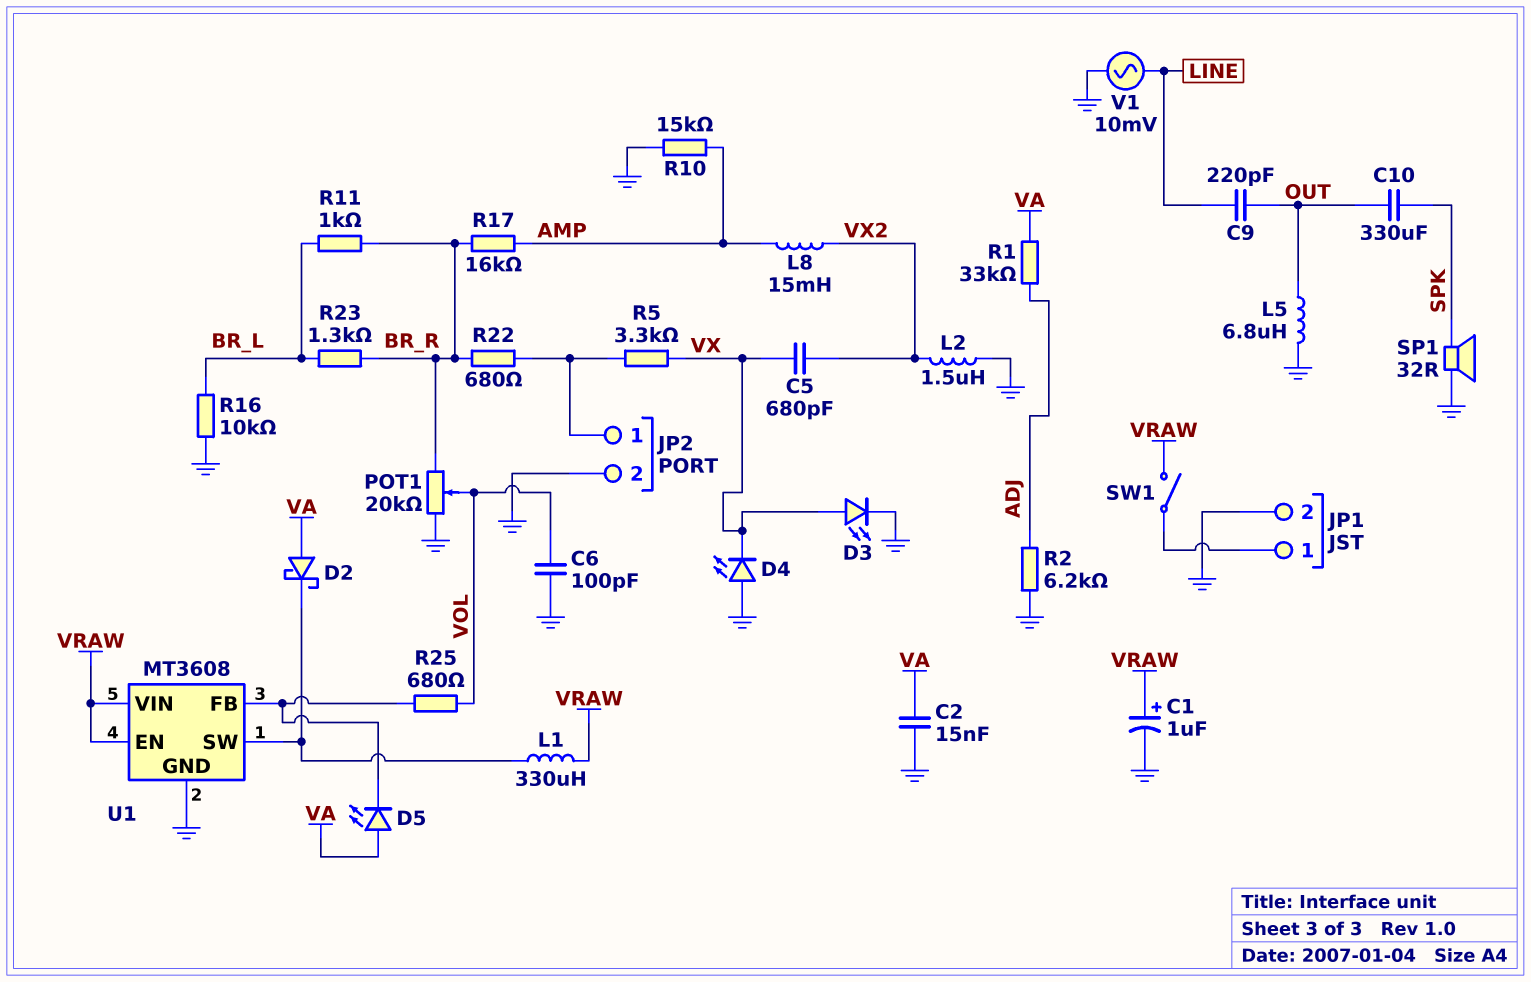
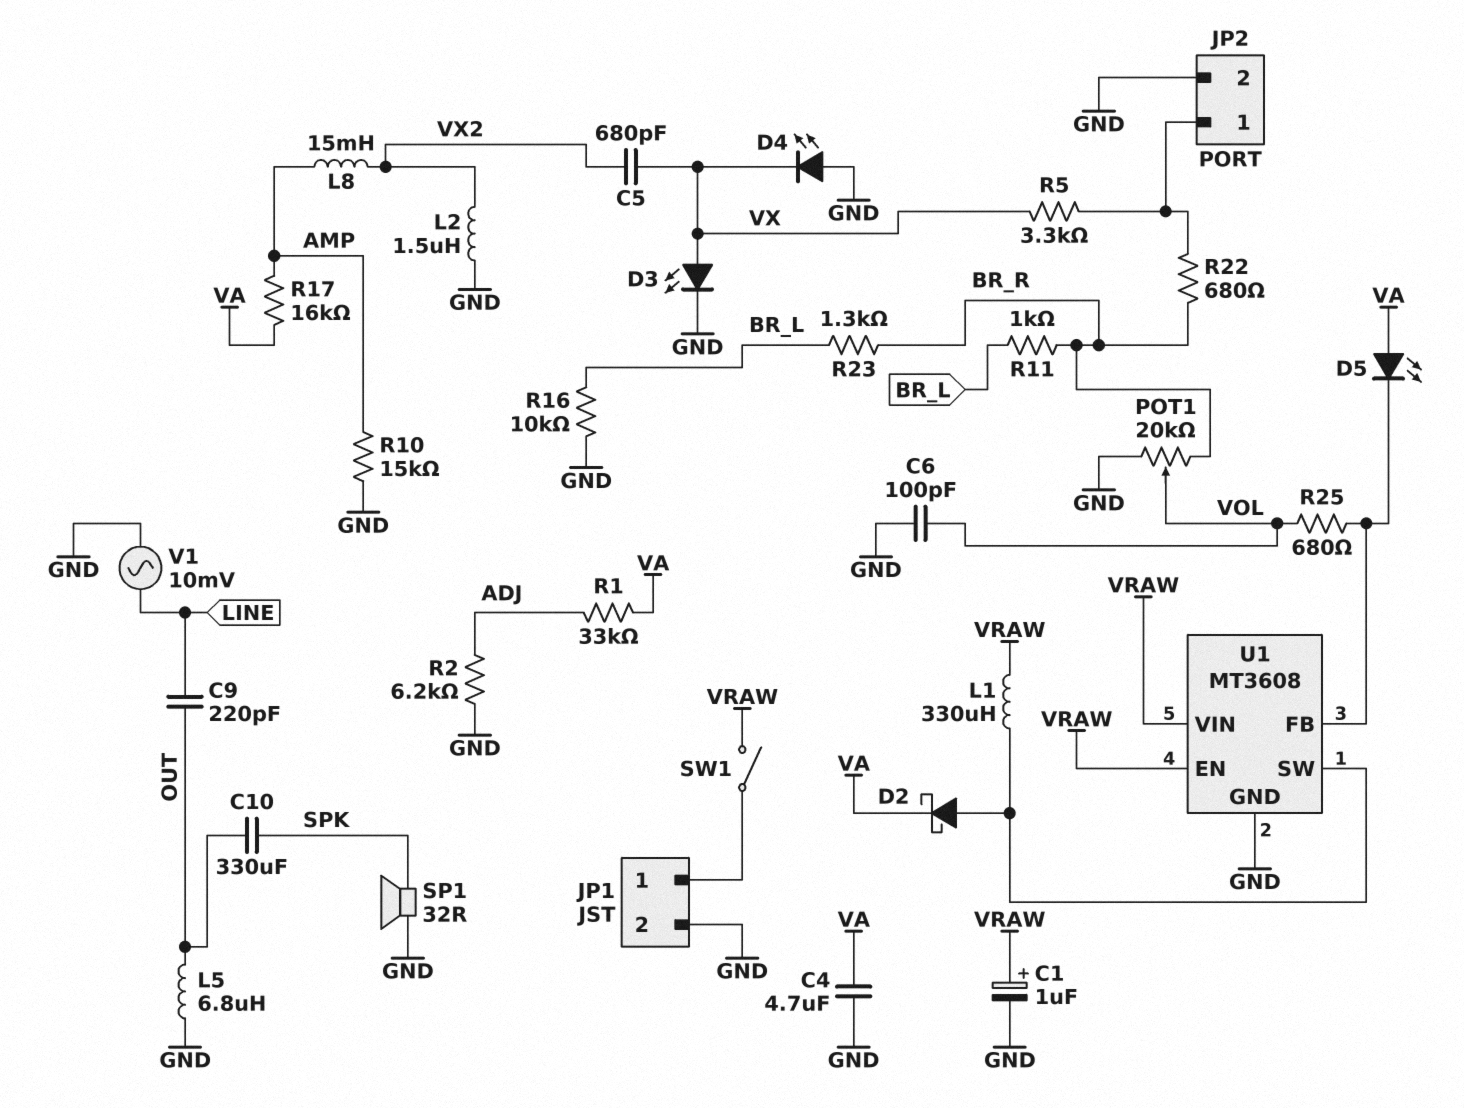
C2: 15nF (GND, VA) -> none
C4: none -> 4.7uF (GND, VA)
D2: schottky (A VA, K U1/SW) -> schottky (A U1/SW, K VA)
R17: 16k (AMP, BR_R) -> 16k (AMP, VA)

